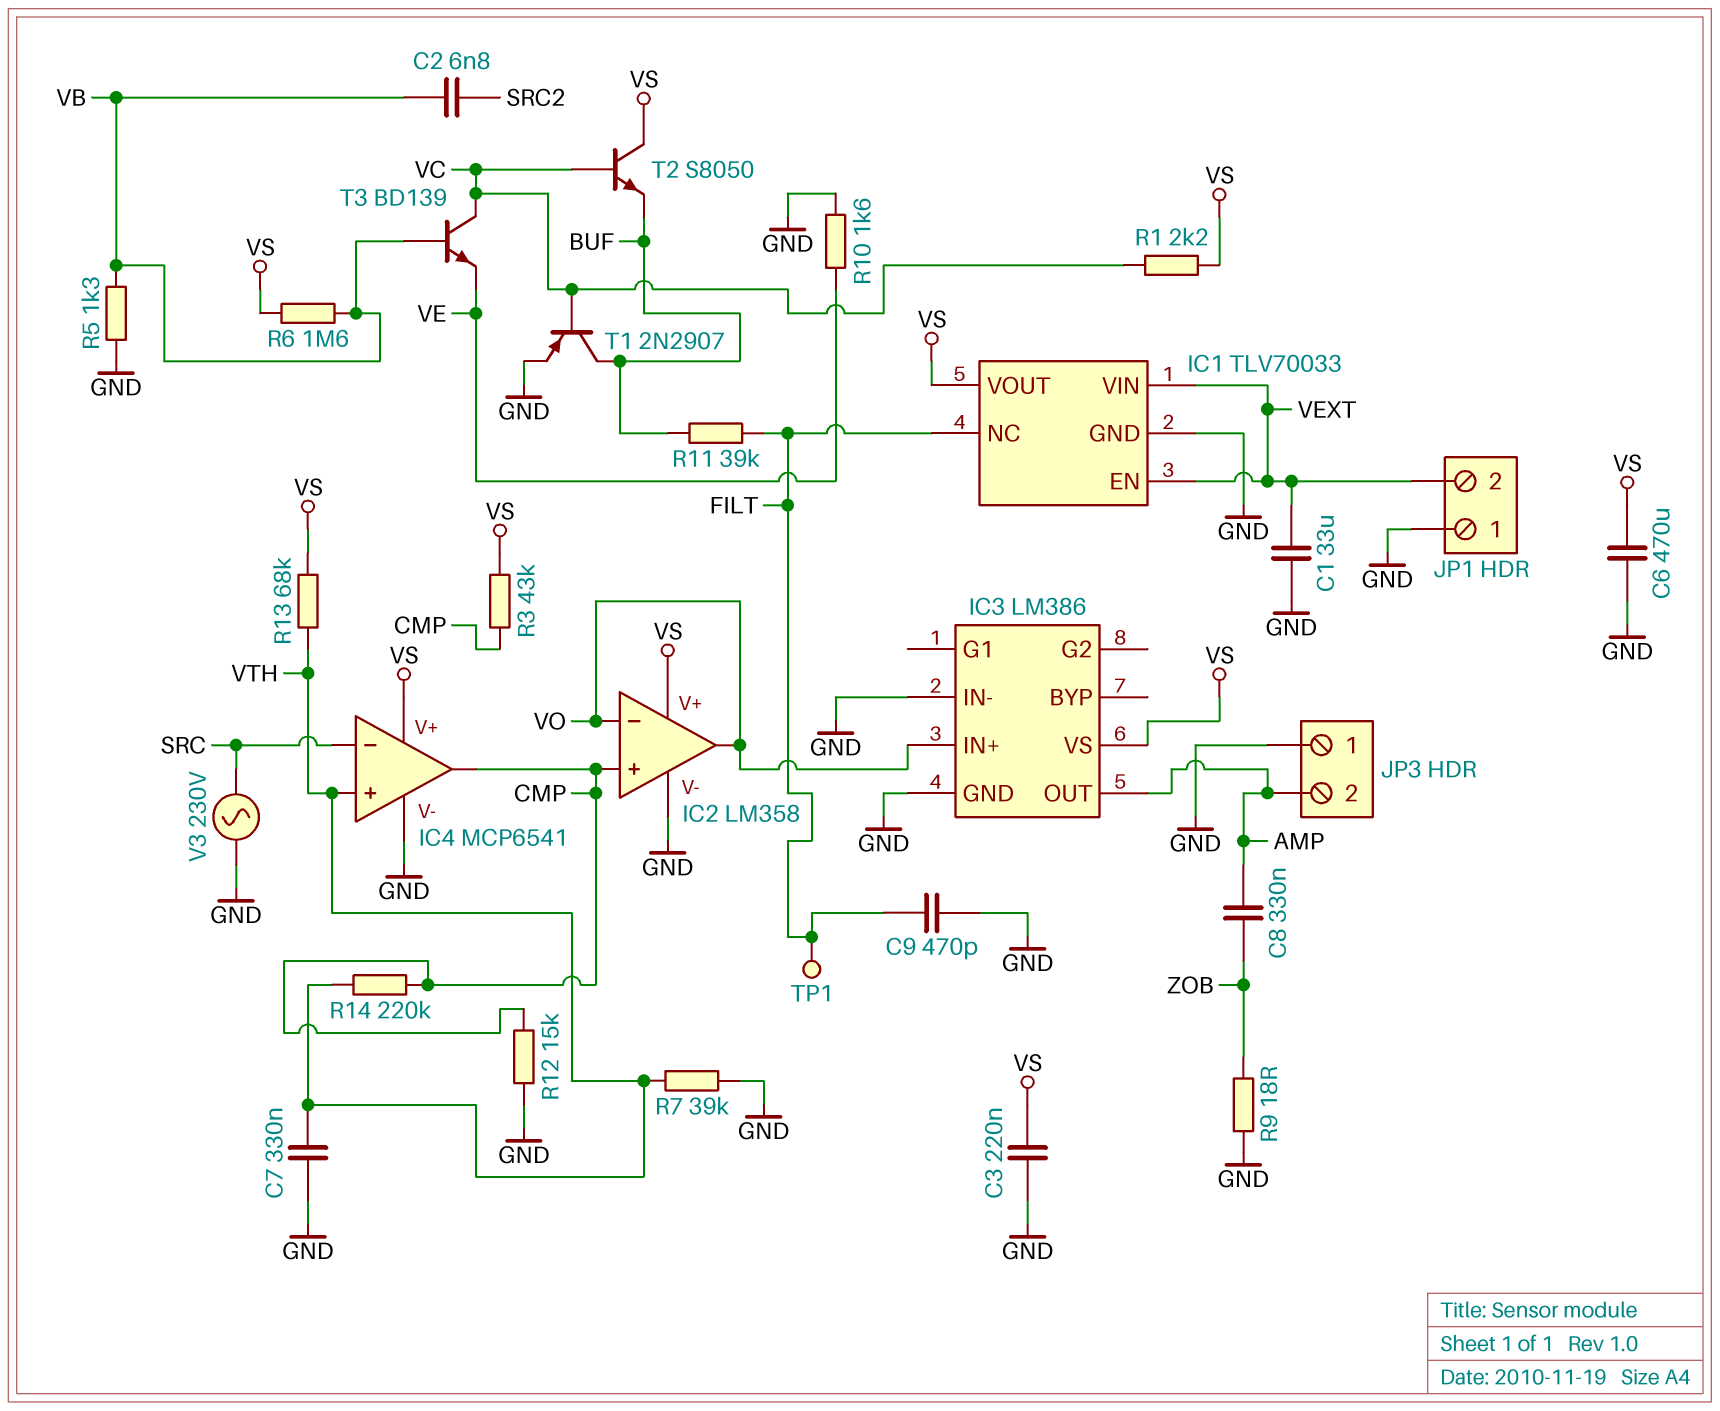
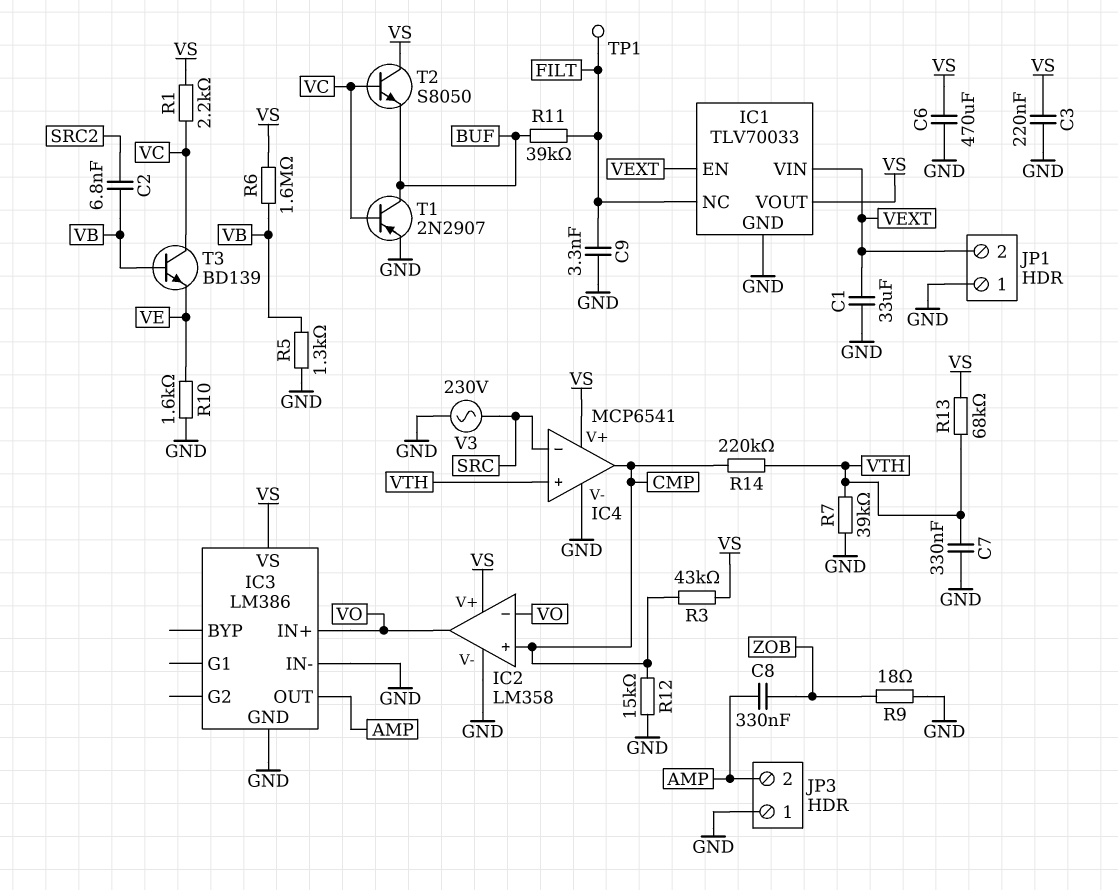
C9: 470pF (FILT, GND) -> 3.3nF (FILT, GND)

